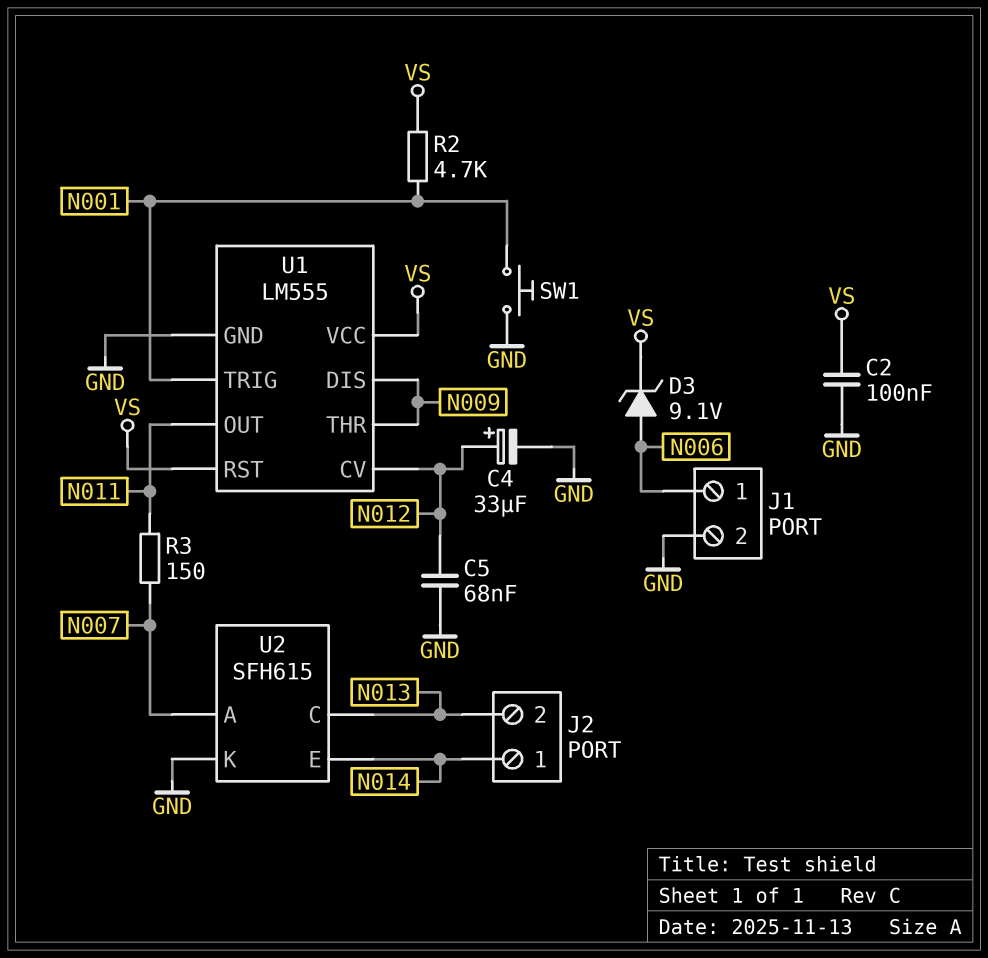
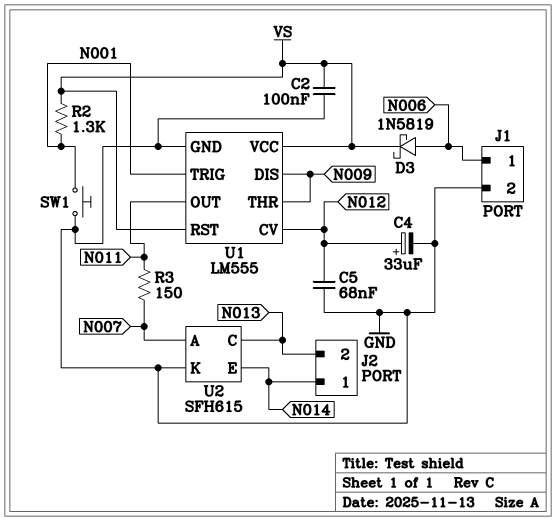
D3: zener 9.1V (A N006, K VS) -> schottky 1N5819 (A N006, K VS)
R2: 4.7k (N001, VS) -> 1.3k (N001, VS)

